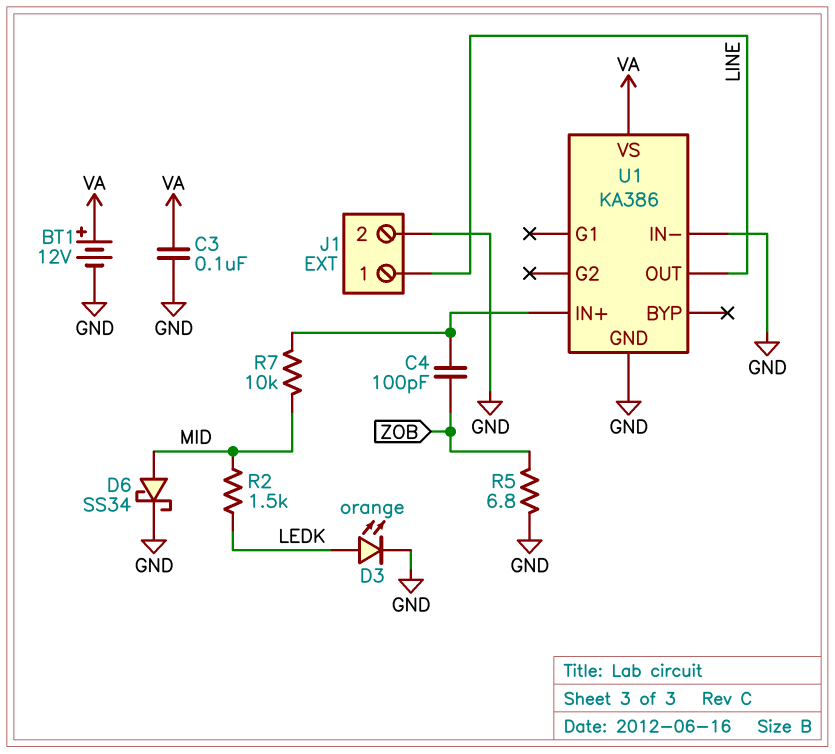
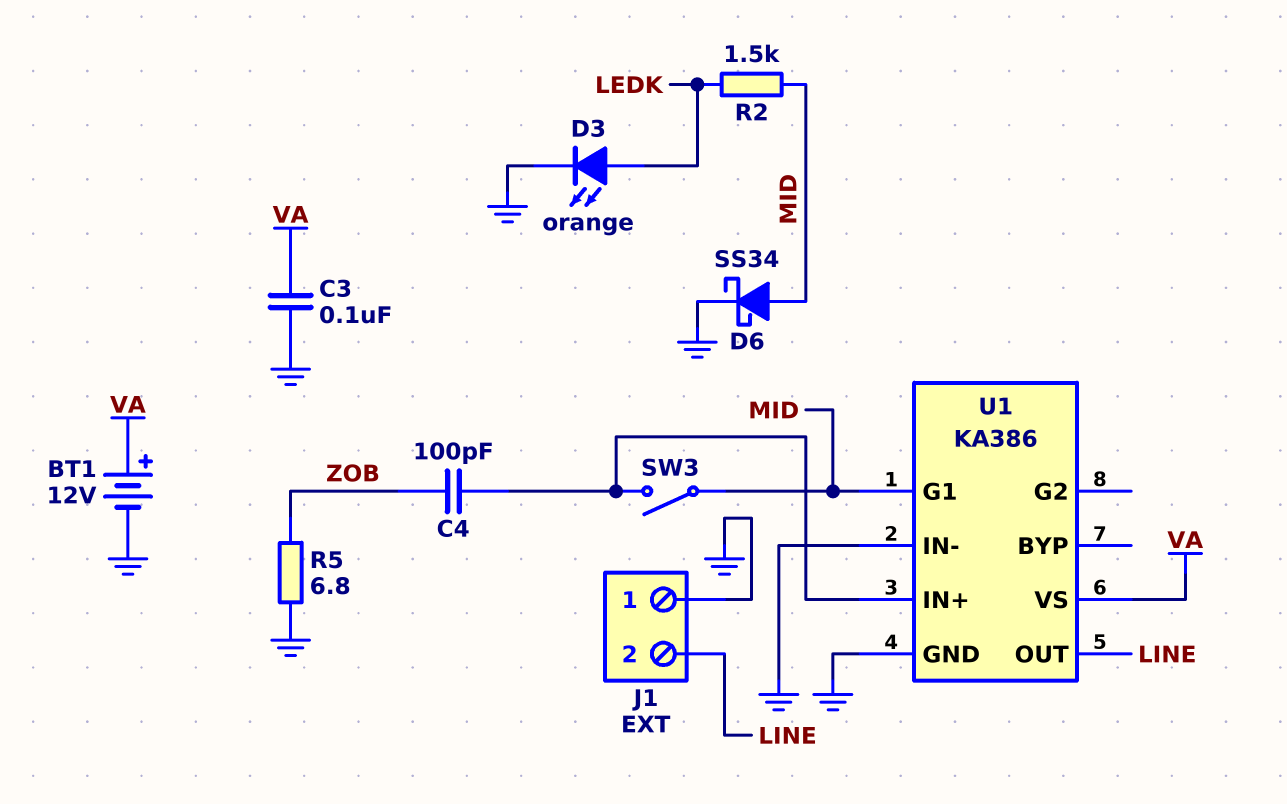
J1 pin 1: LINE -> GND
J1 pin 2: GND -> LINE
R7: 10k (MID, U1/IN+) -> none
SW3: none -> switch (MID, U1/IN+)
U1 pin G1: none -> MID

